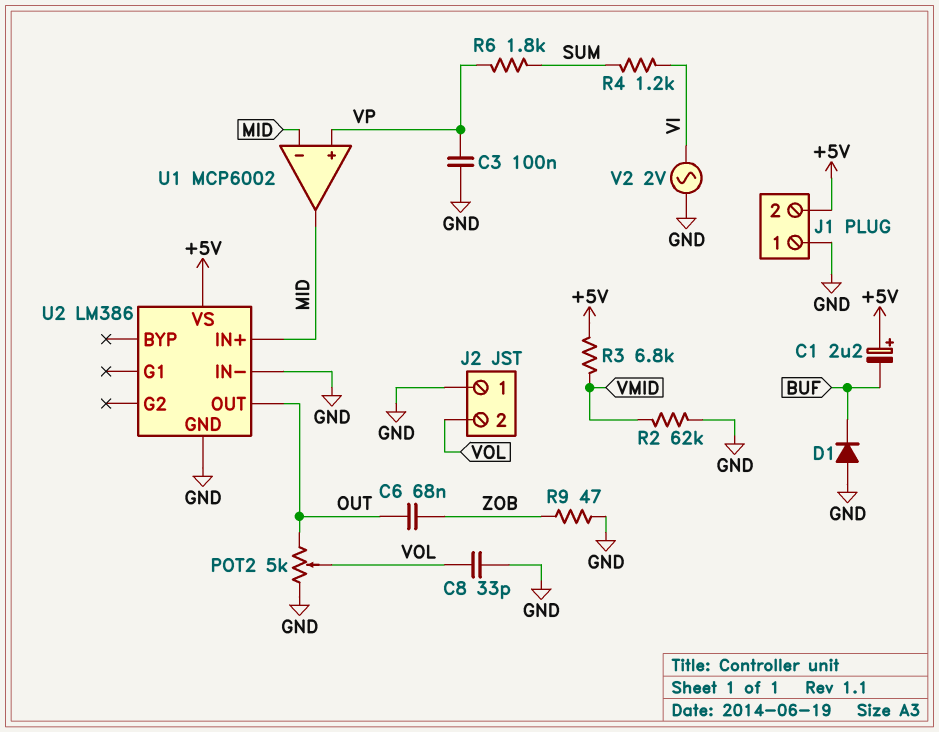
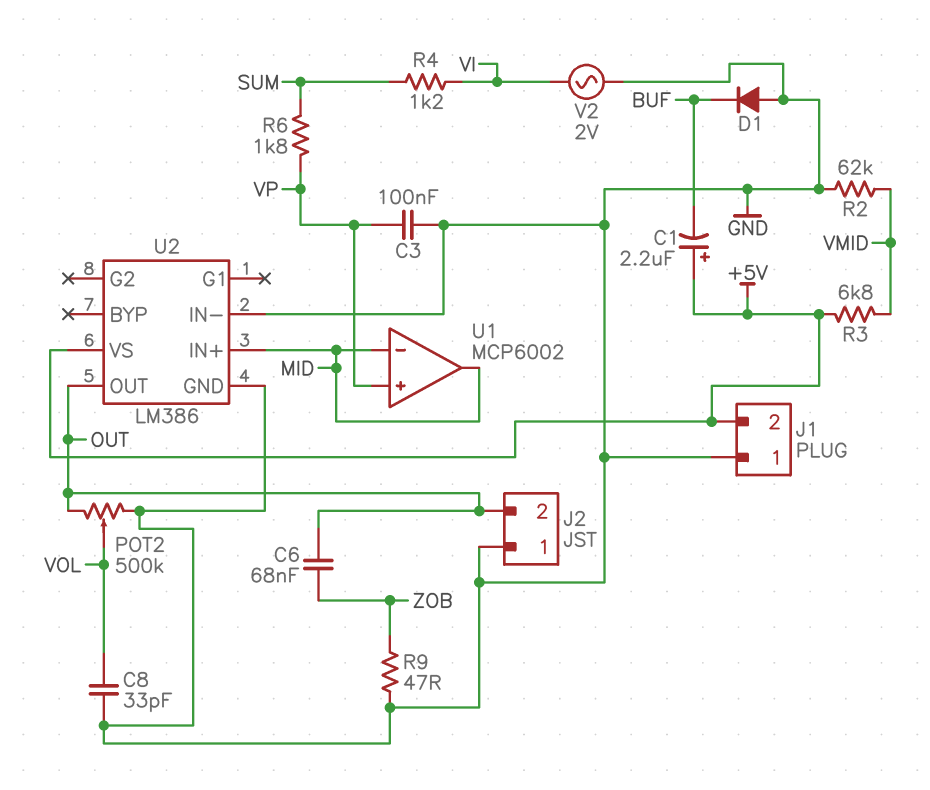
J2 pin 2: VOL -> OUT
POT2: 5k (GND, OUT, wiper VOL) -> 500k (GND, OUT, wiper VOL)

